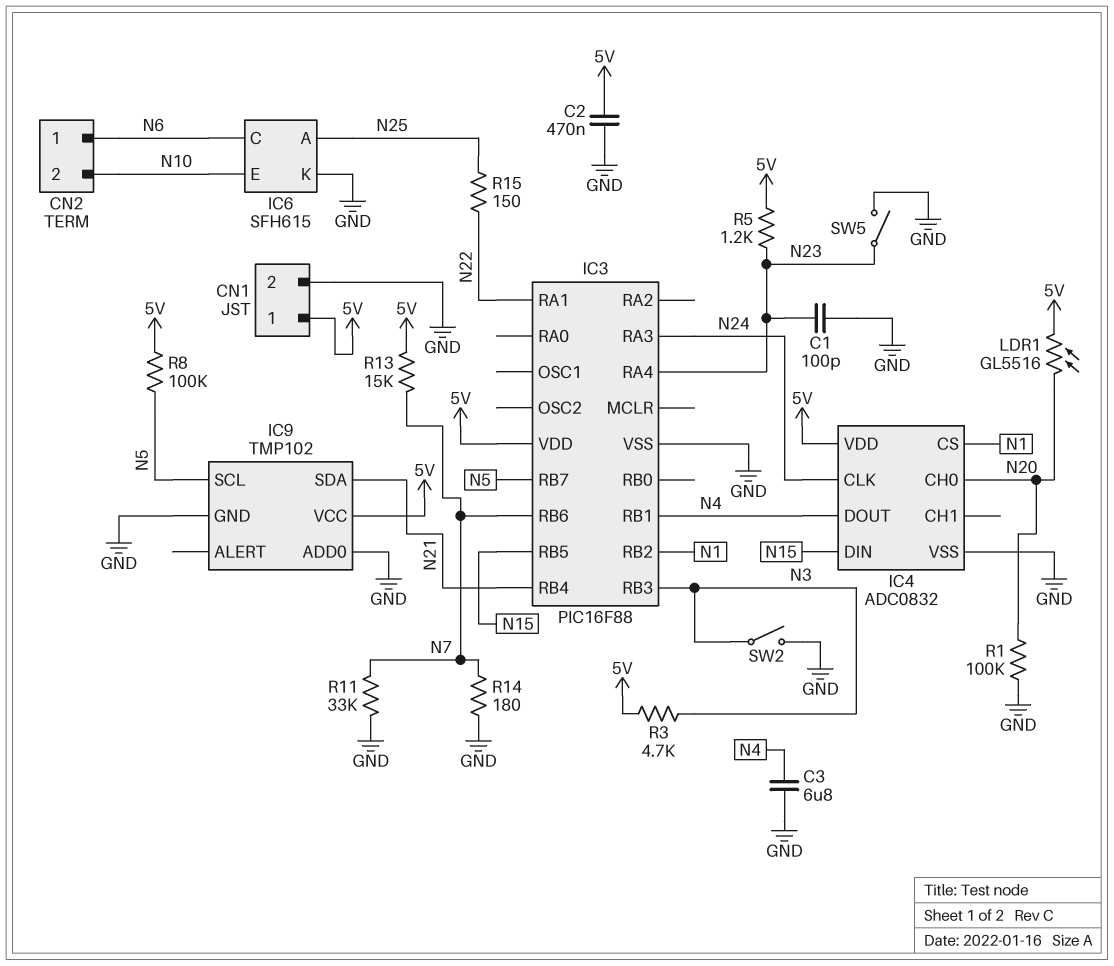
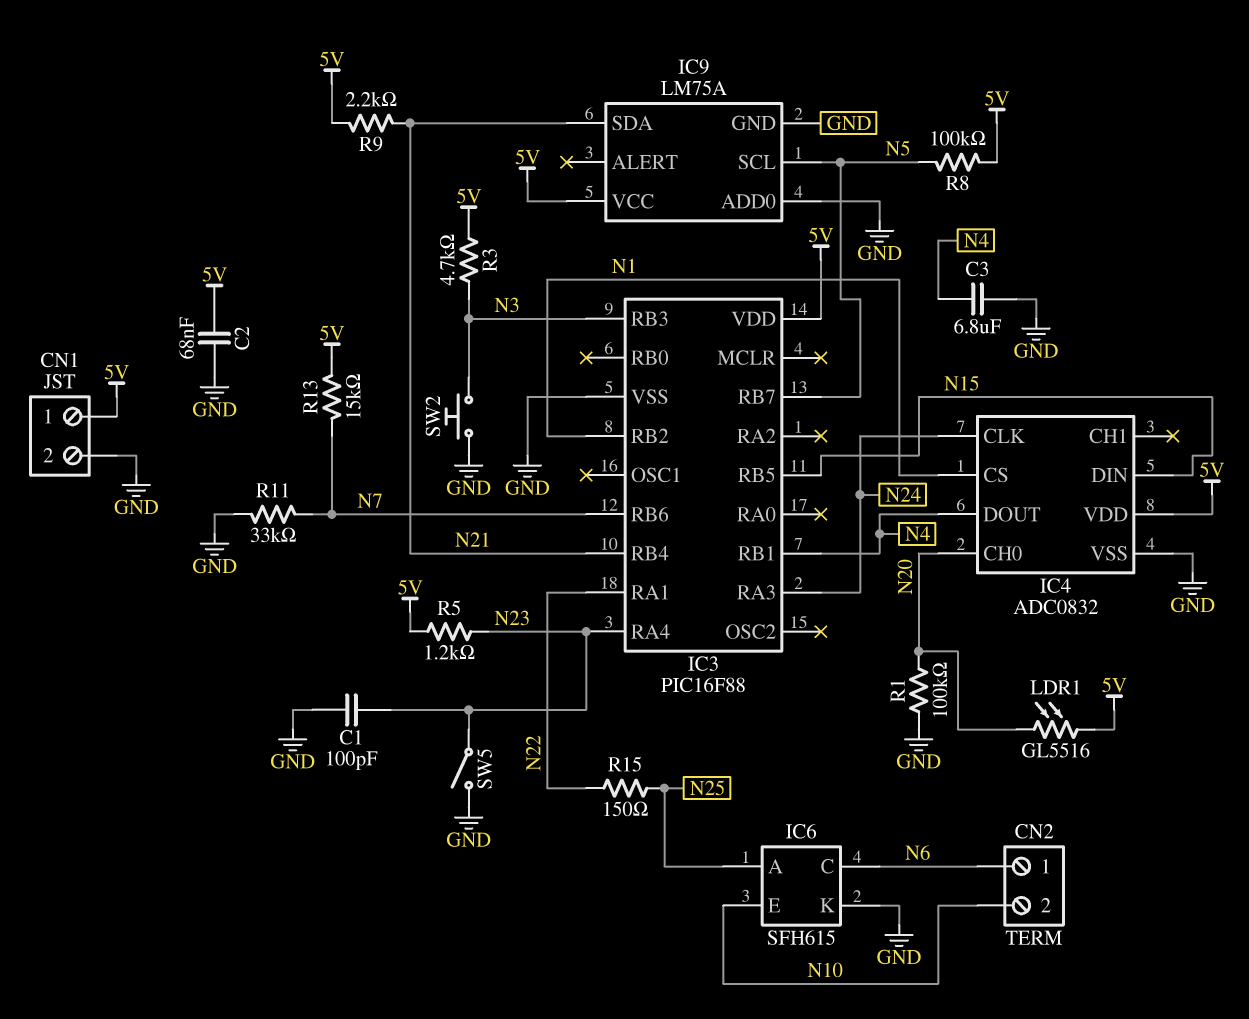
C2: 470nF (5V, GND) -> 68nF (5V, GND)
IC9: TMP102 -> LM75A
R9: none -> 2.2k (5V, N21)
R14: 180 (GND, N7) -> none
SW2: switch (GND, N3) -> button (GND, N3)

